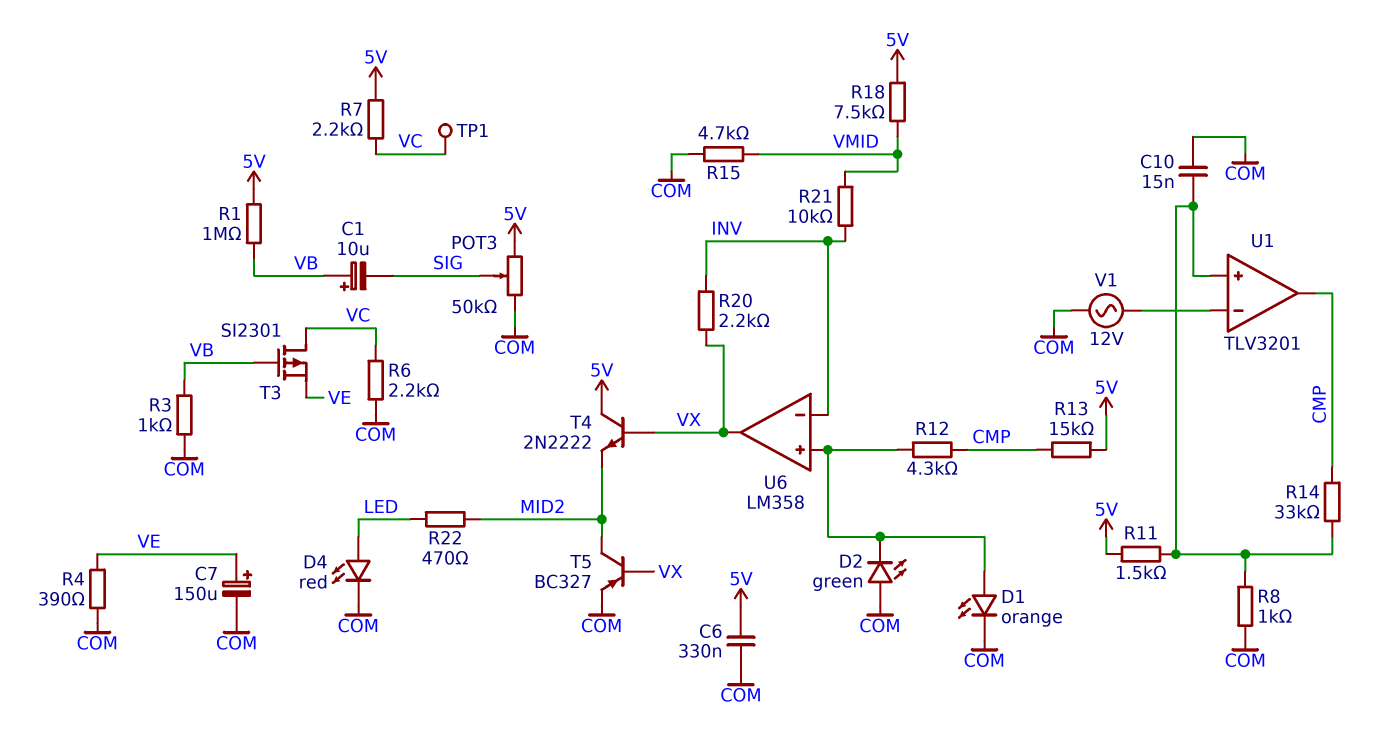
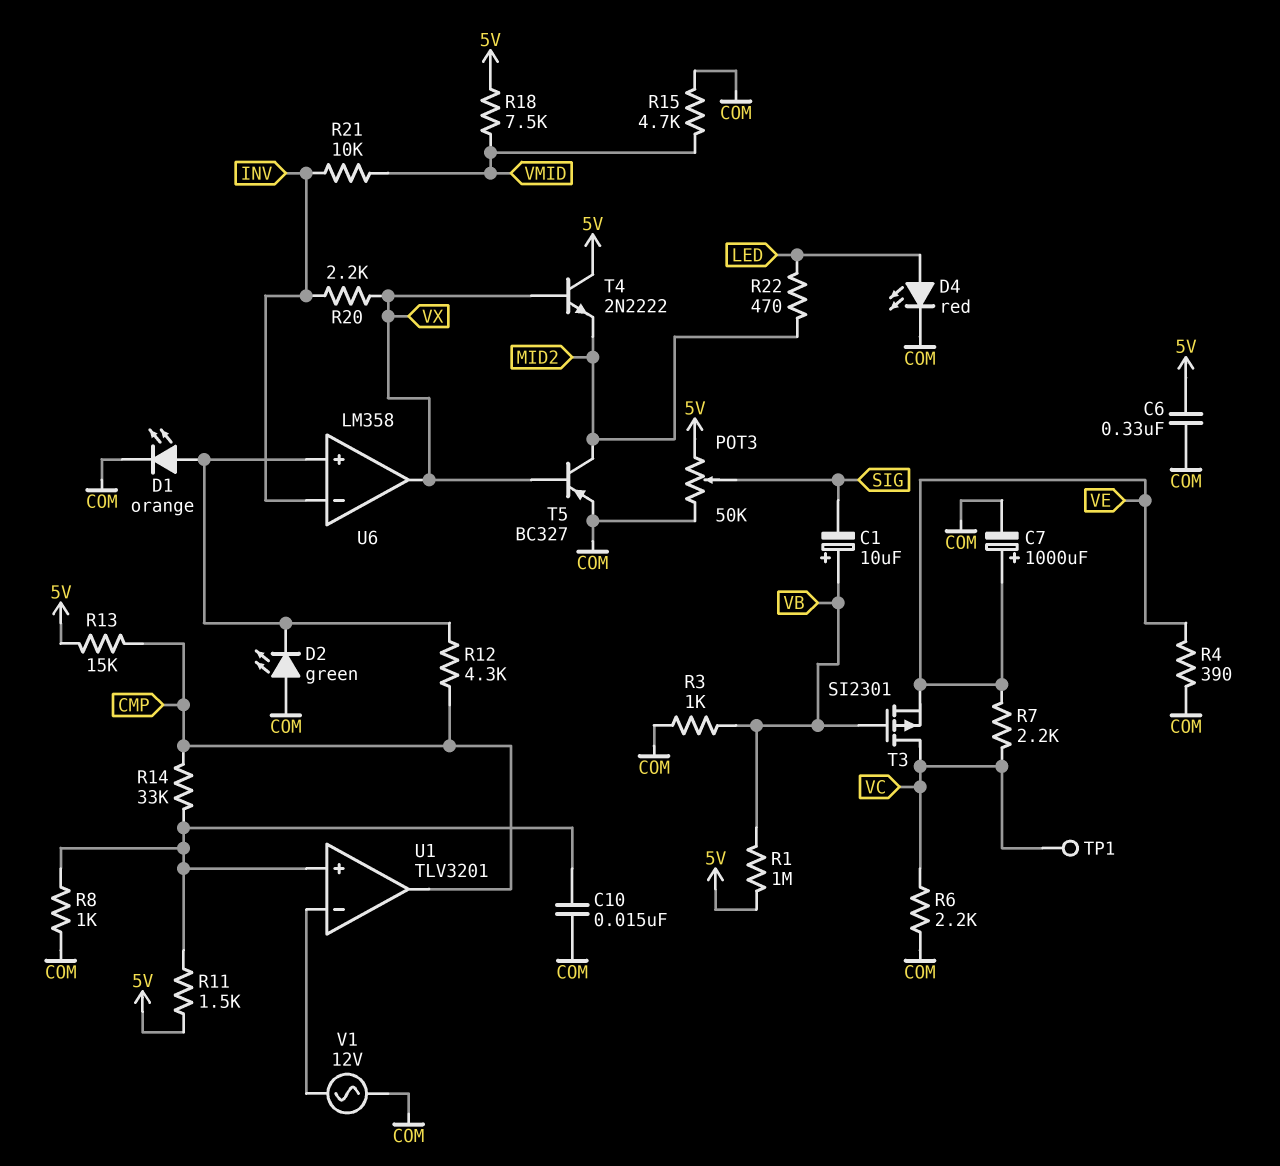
C7: 150uF (plus VE, minus COM) -> 1000uF (plus VE, minus COM)
R7: 2.2k (5V, VC) -> 2.2k (VC, VE)

